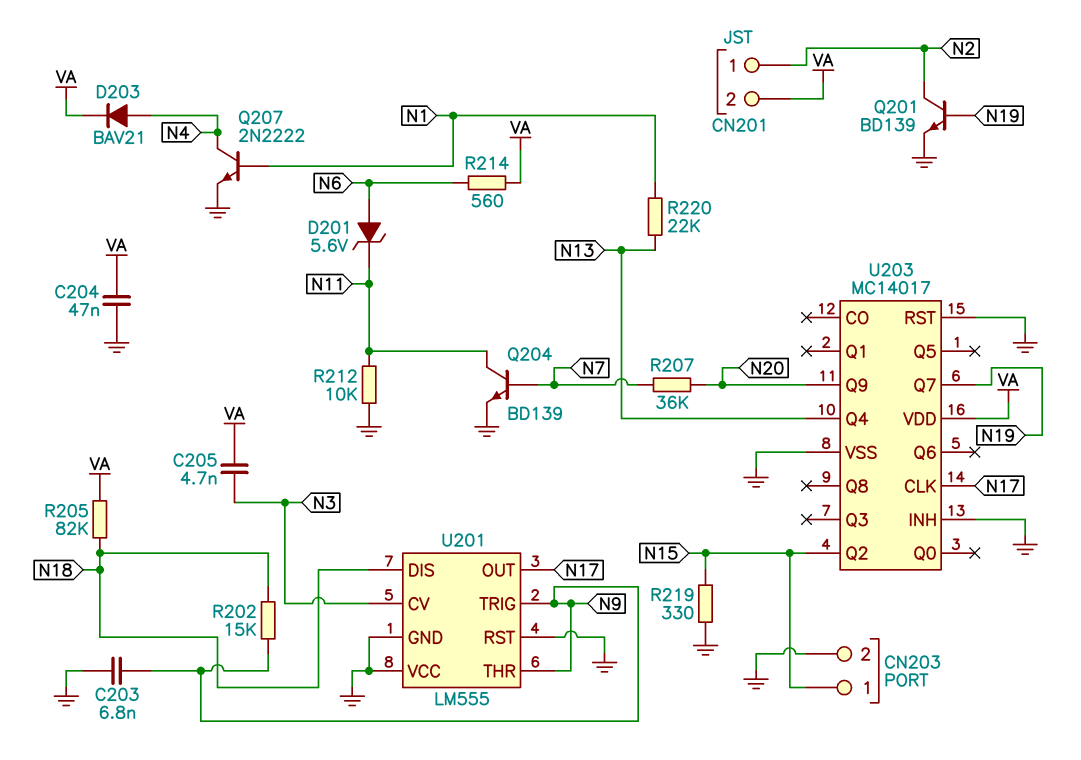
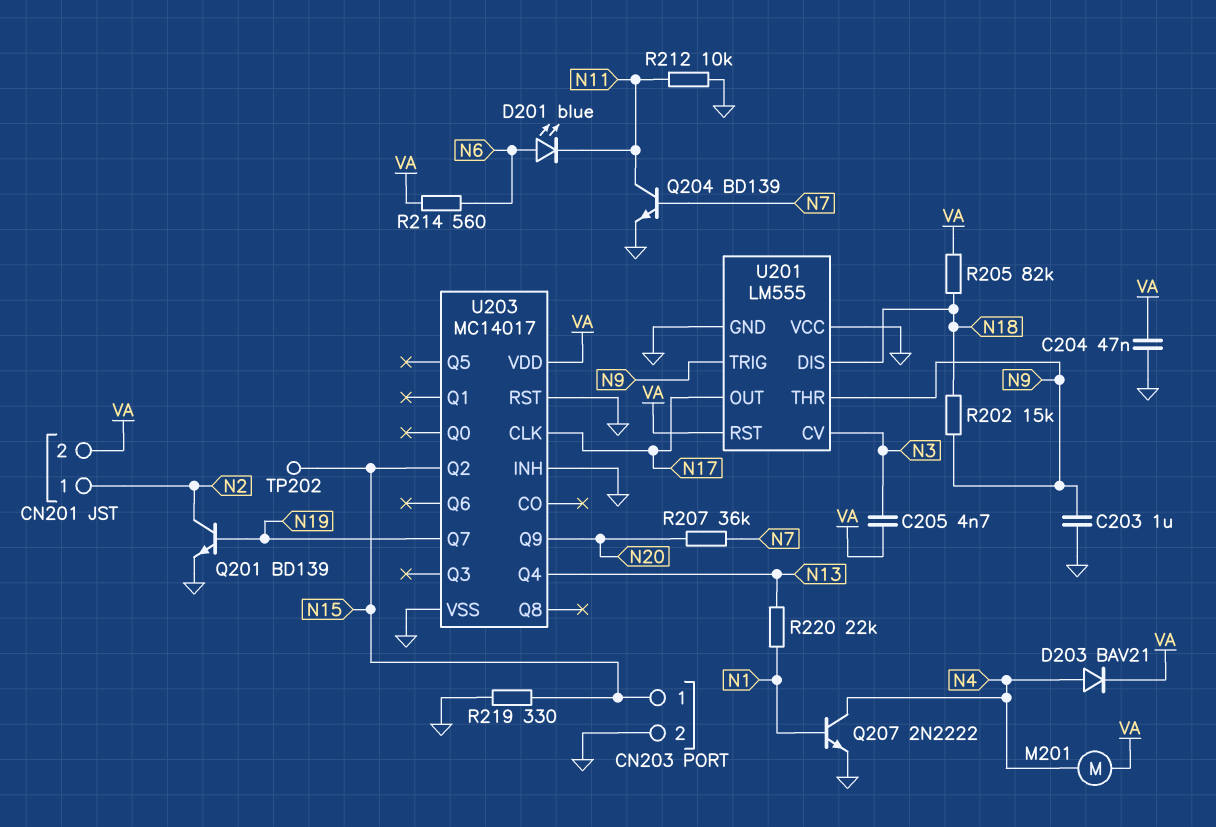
C203: 6.8nF (GND, N9) -> 1uF (GND, N9)
D201: zener 5.6V (A N6, K N11) -> LED blue (A N6, K N11)
M201: none -> motor (N4, VA)
TP202: none -> test point (N15)
U201 pin RST: GND -> VA

